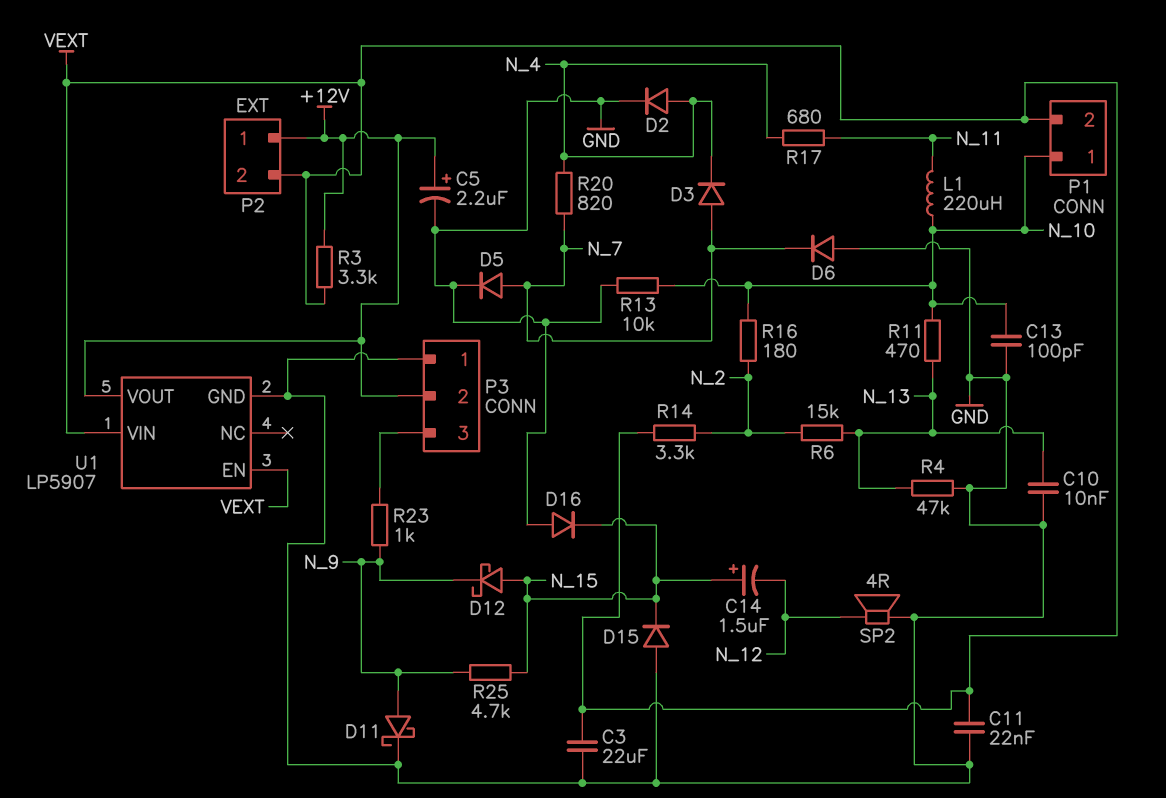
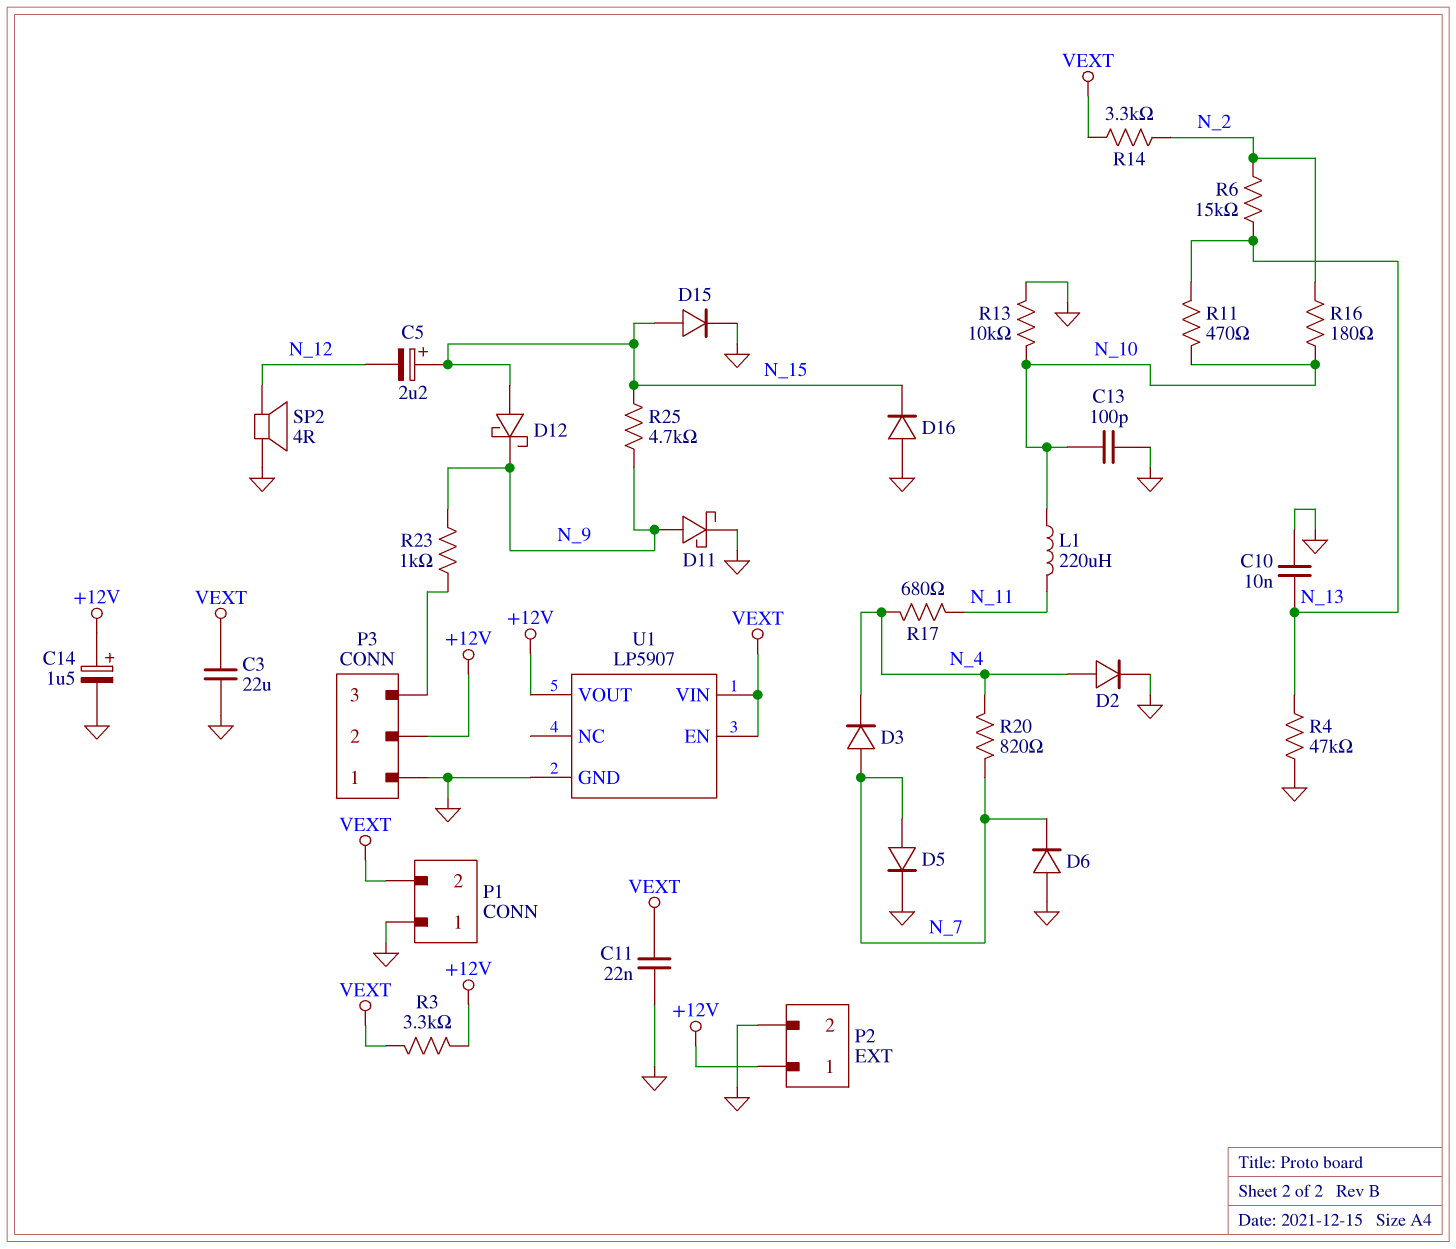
C5: 2.2uF (plus +12V, minus GND) -> 2.2uF (plus N_15, minus N_12)
C14: 1.5uF (plus N_15, minus N_12) -> 1.5uF (plus +12V, minus GND)
D15: diode (A GND, K N_15) -> diode (A N_15, K GND)
P1 pin 1: N_10 -> GND
P2 pin 2: VEXT -> GND

